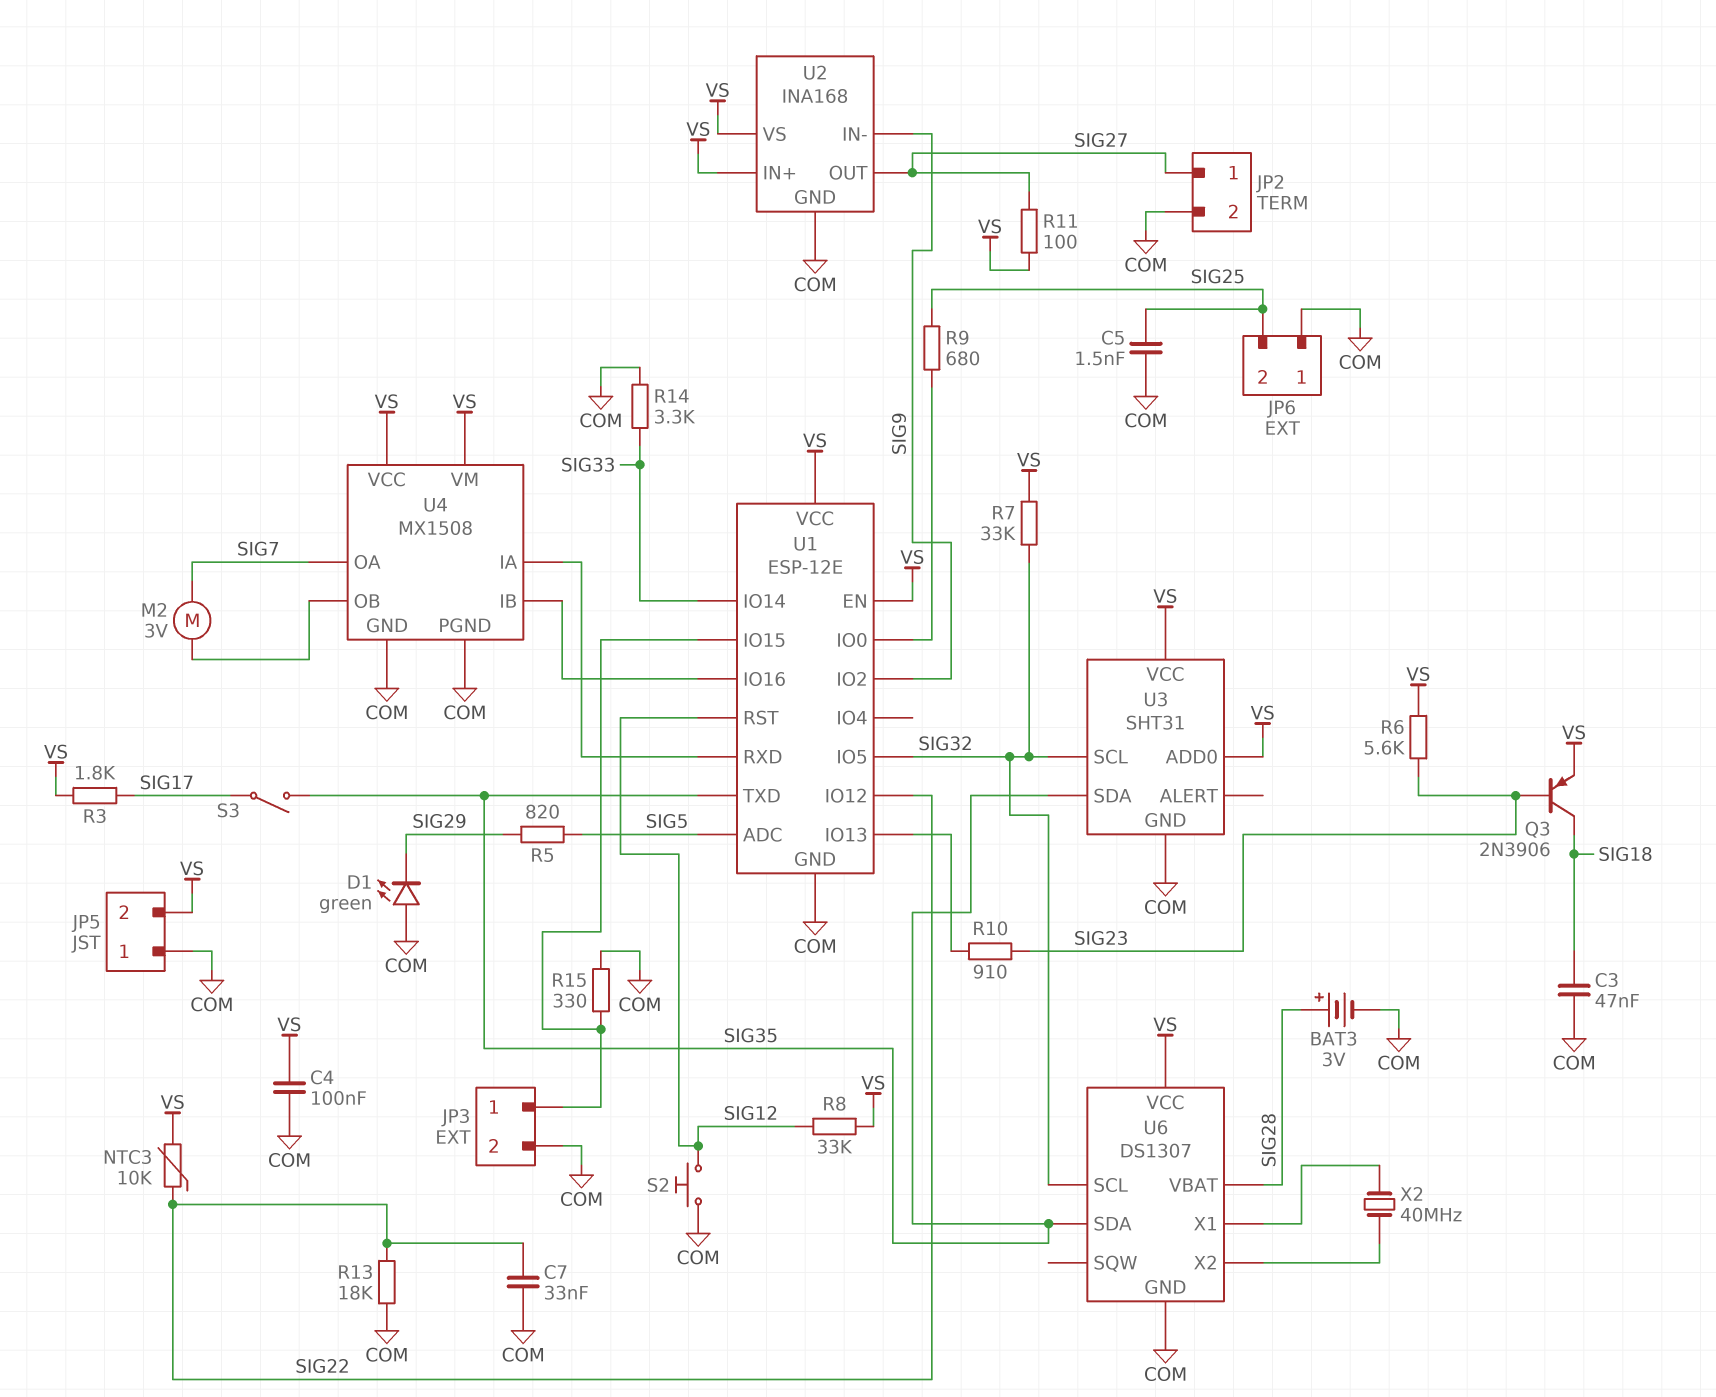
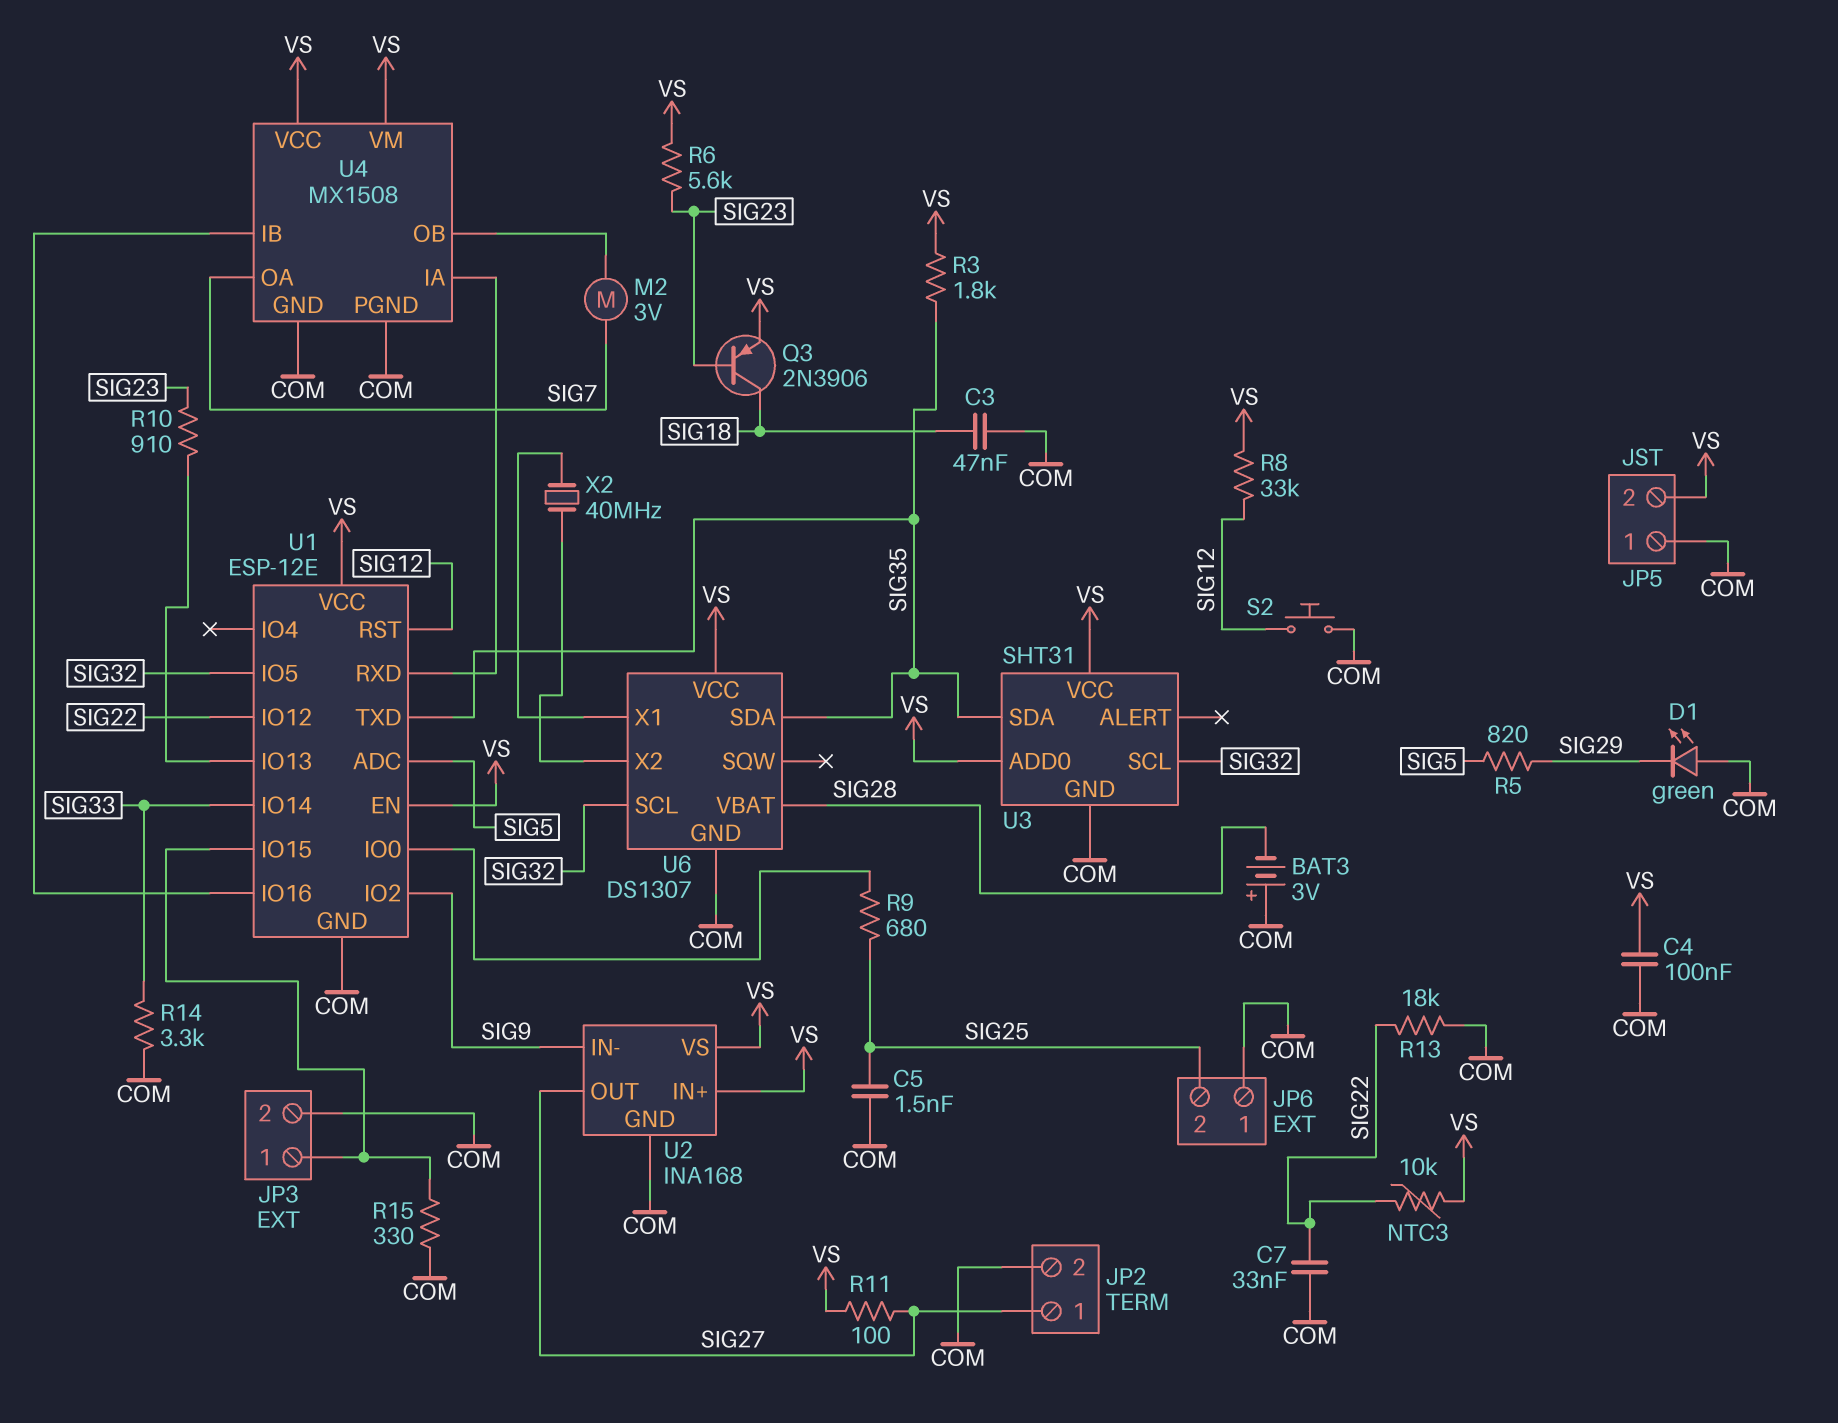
BAT3: 3V (plus SIG28, minus COM) -> 3V (plus COM, minus SIG28)
R3: 1.8k (SIG17, VS) -> 1.8k (SIG35, VS)
R7: 33k (SIG32, VS) -> none
S3: switch (SIG17, SIG35) -> none

